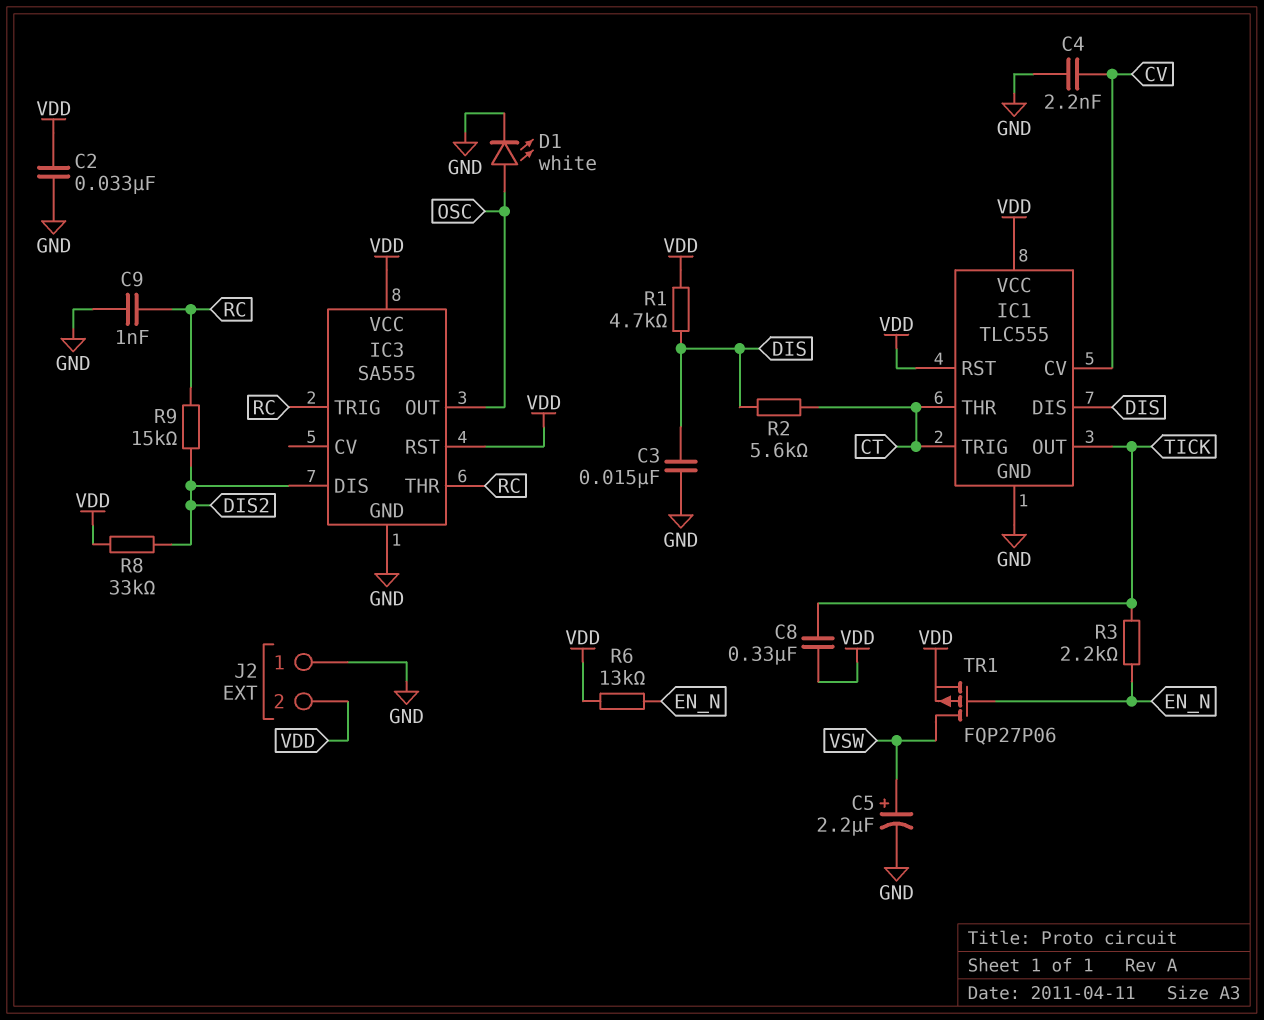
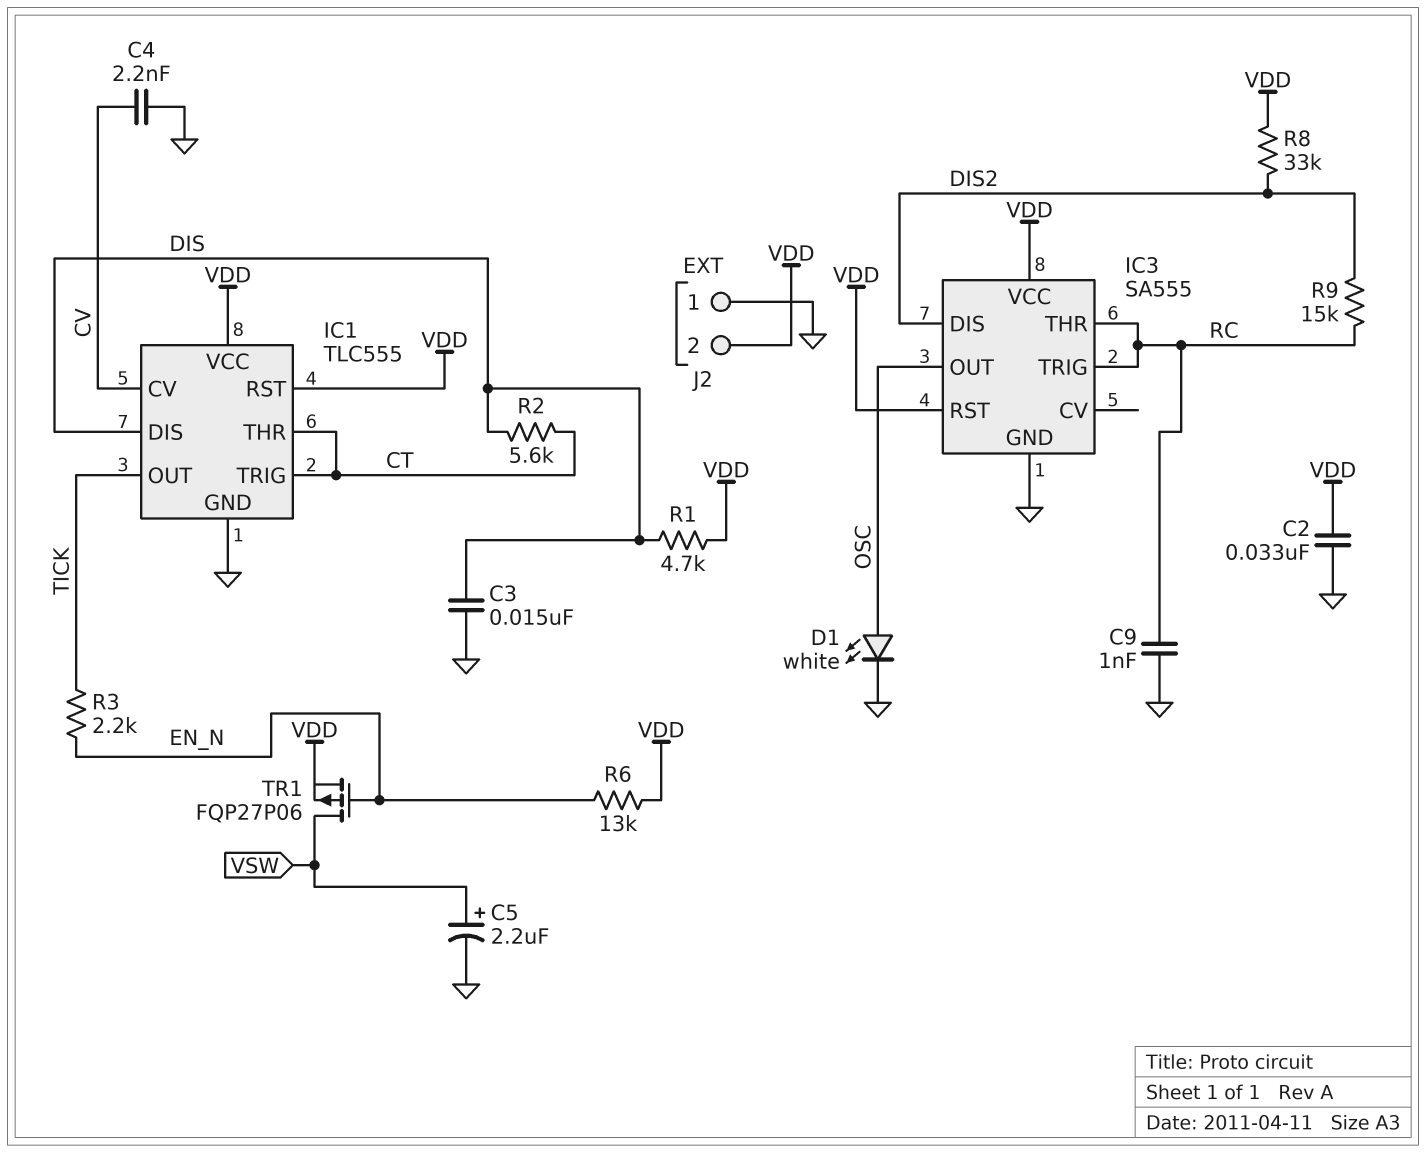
C8: 330nF (TICK, VDD) -> none

